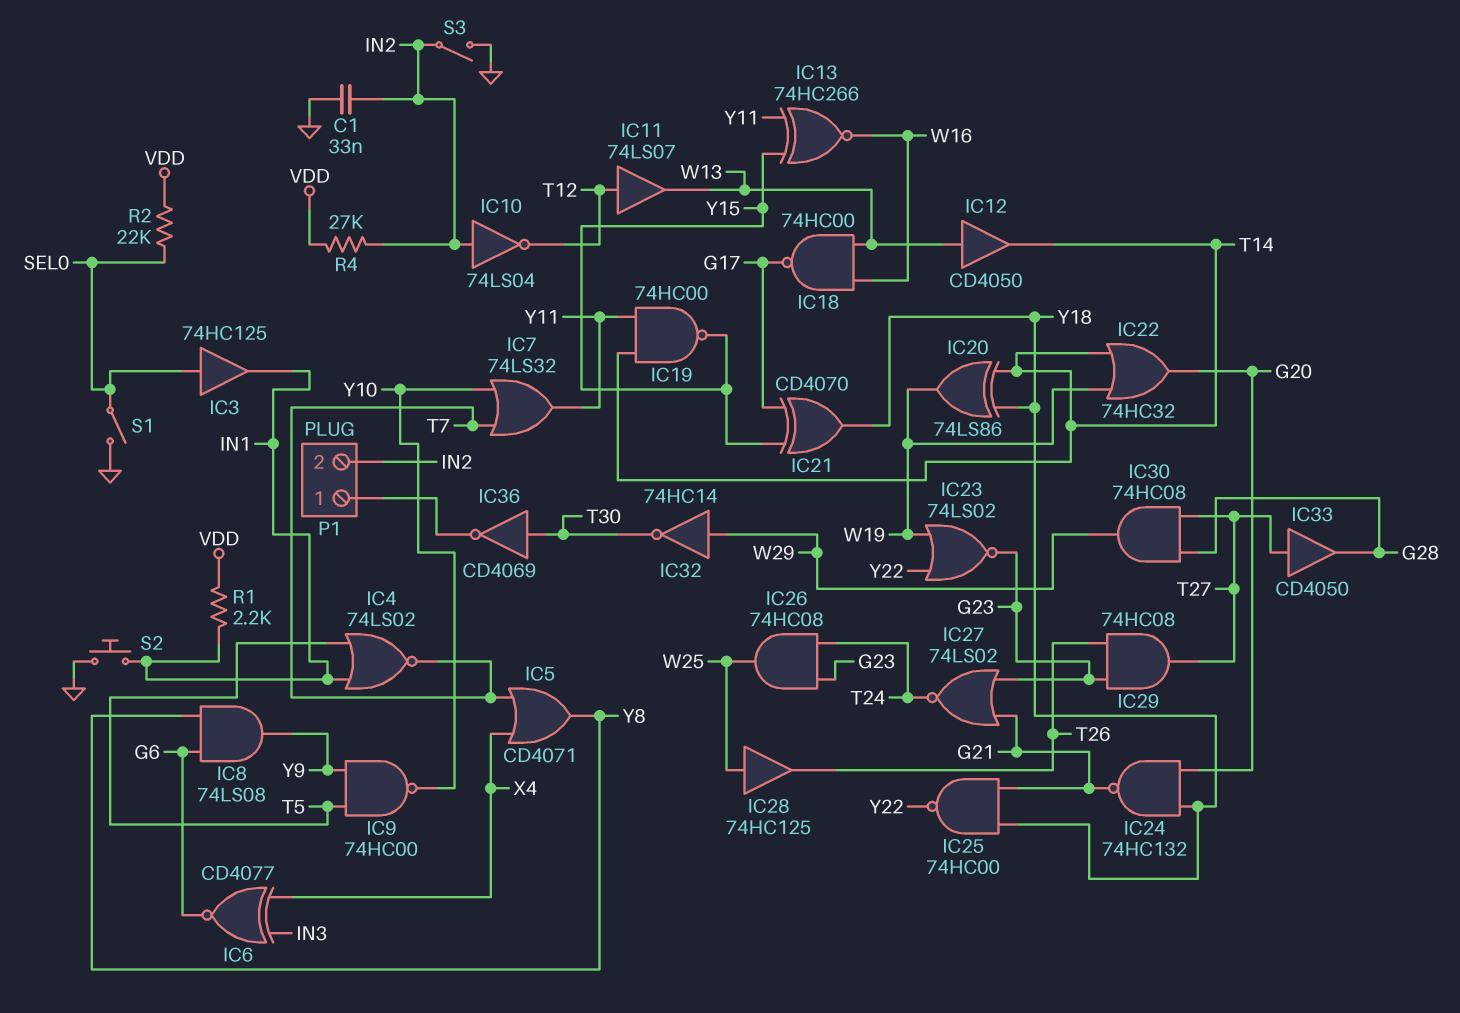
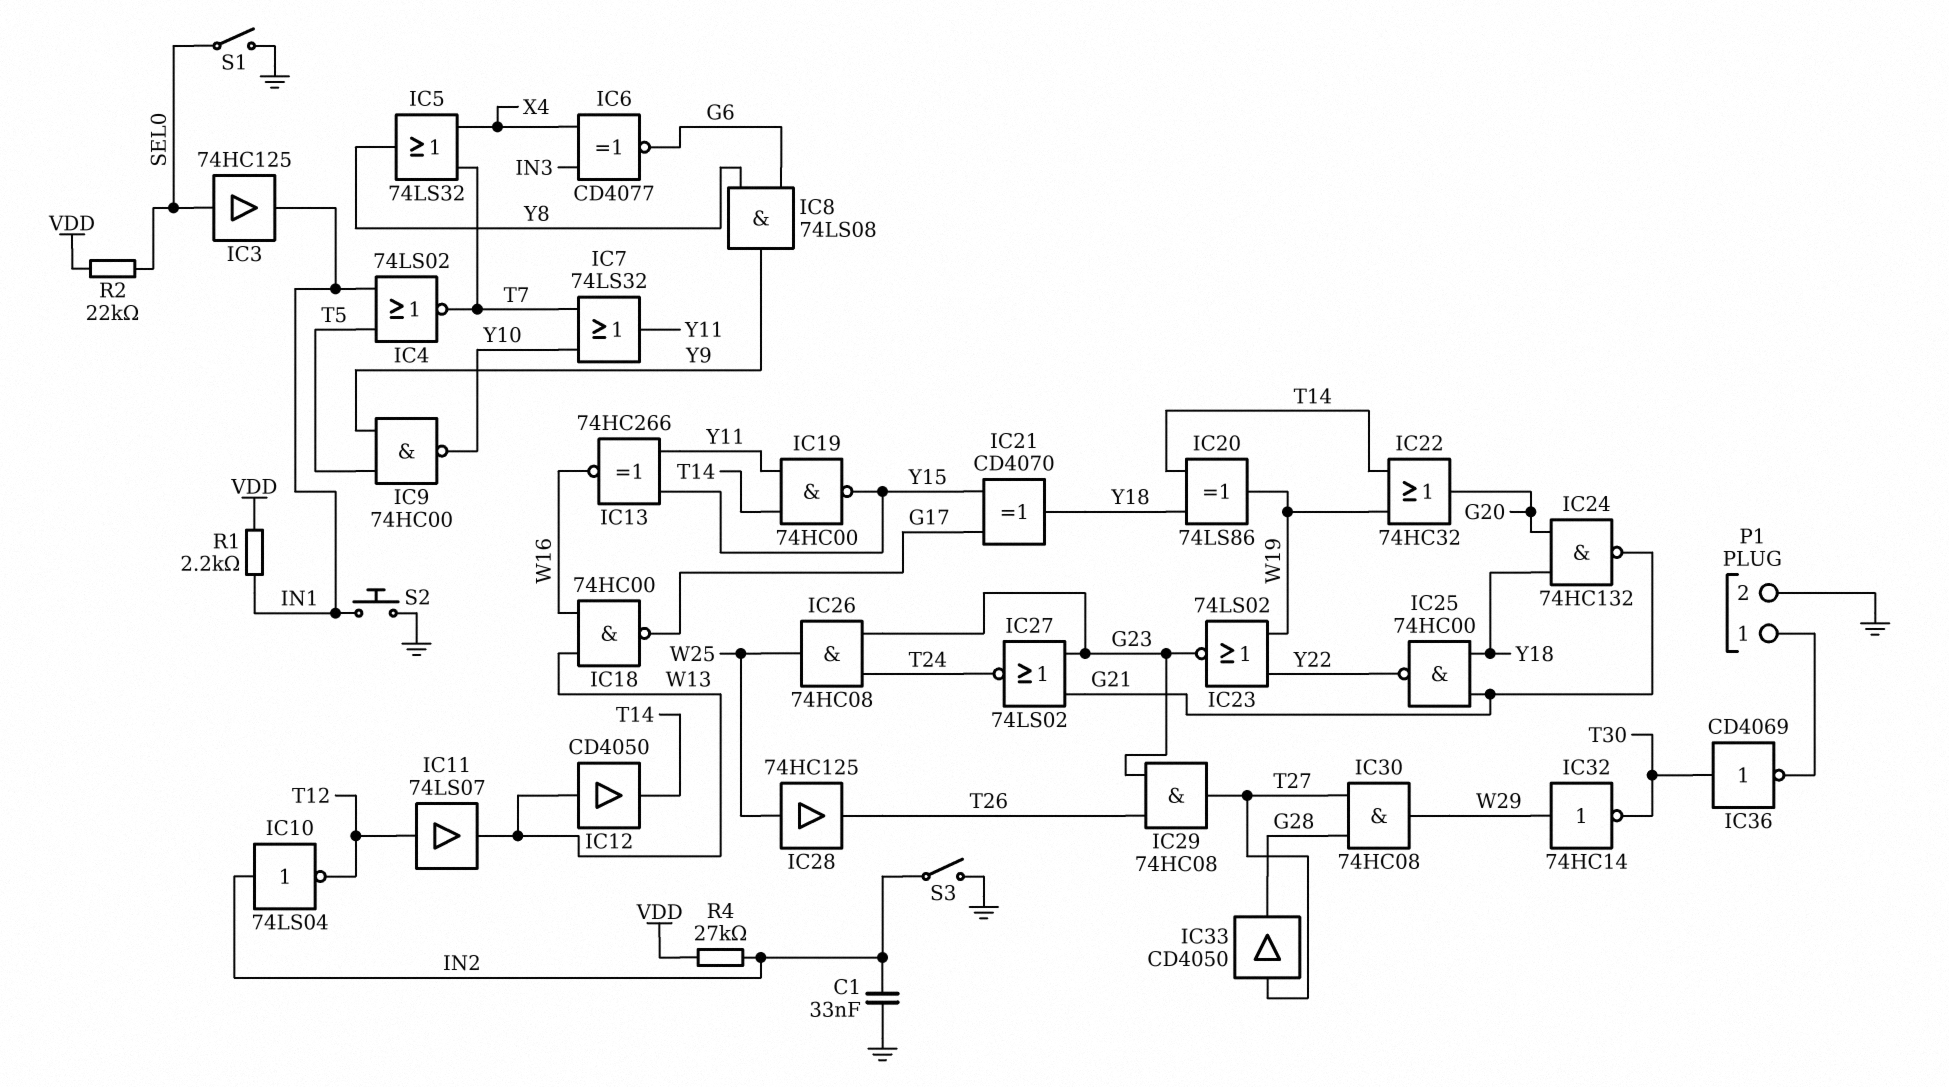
IC5: OR CD4071 (in T7, in X4, out Y8) -> OR 74LS32 (in T7, in X4, out Y8)
P1 pin 2: IN2 -> GND

